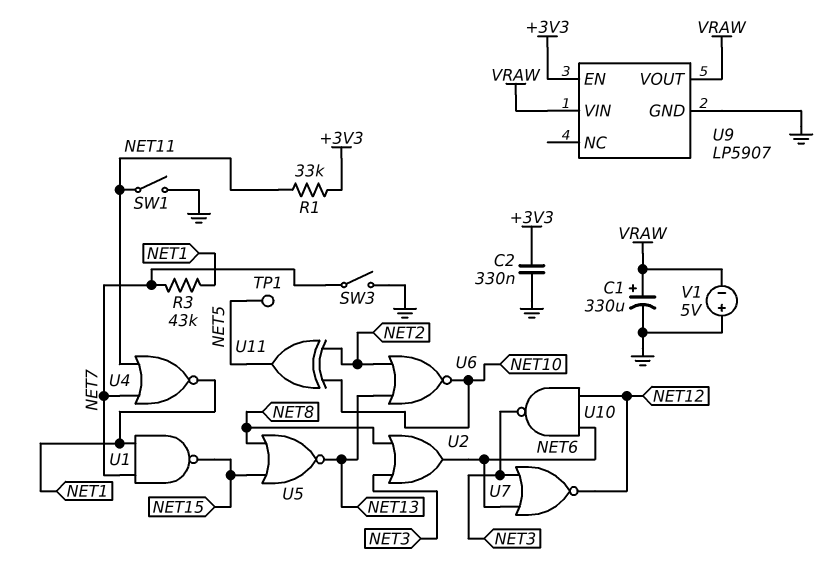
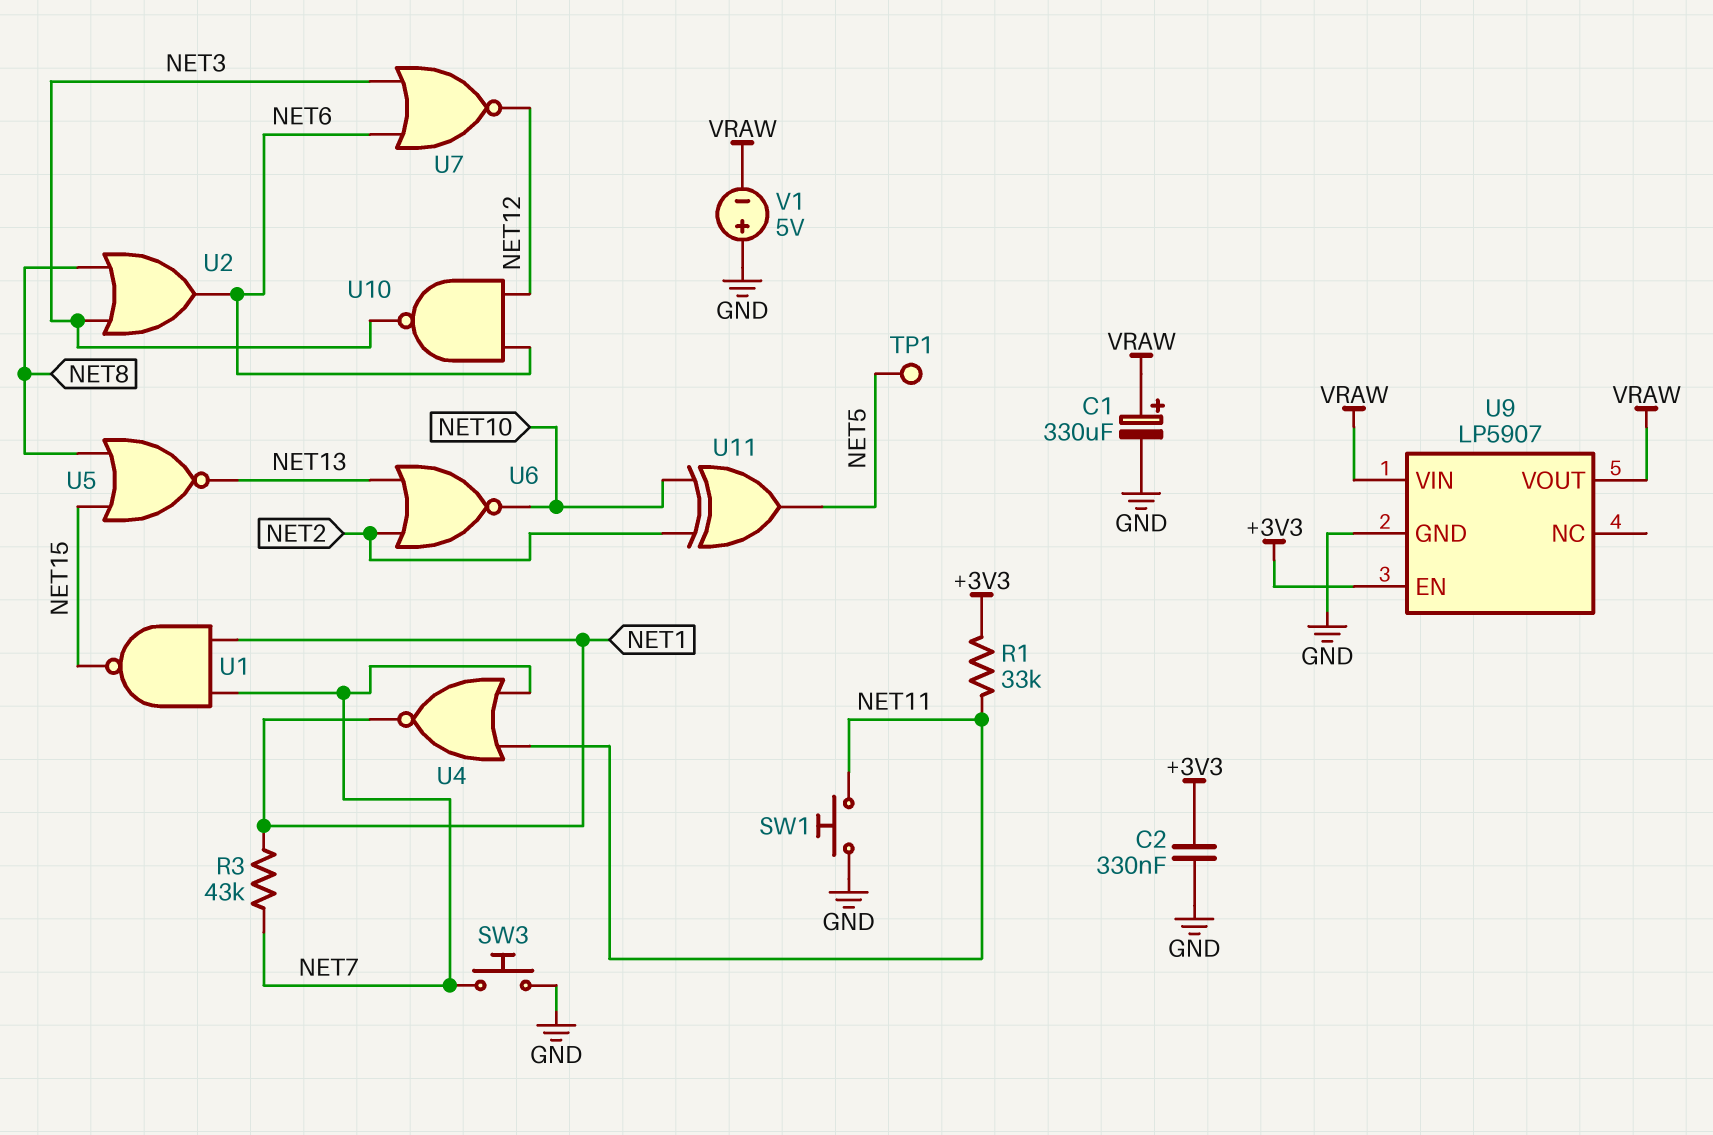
SW1: switch (GND, NET11) -> button (GND, NET11)
SW3: switch (GND, NET7) -> button (GND, NET7)

